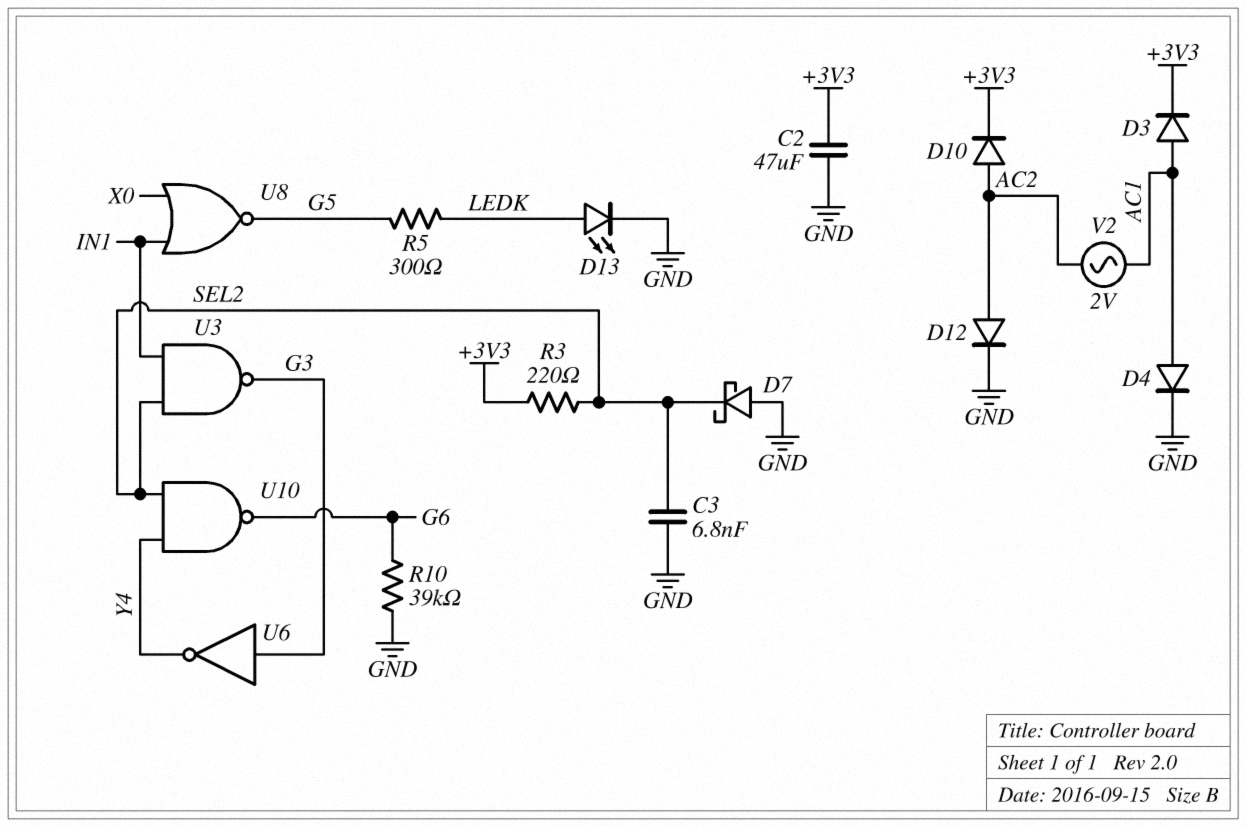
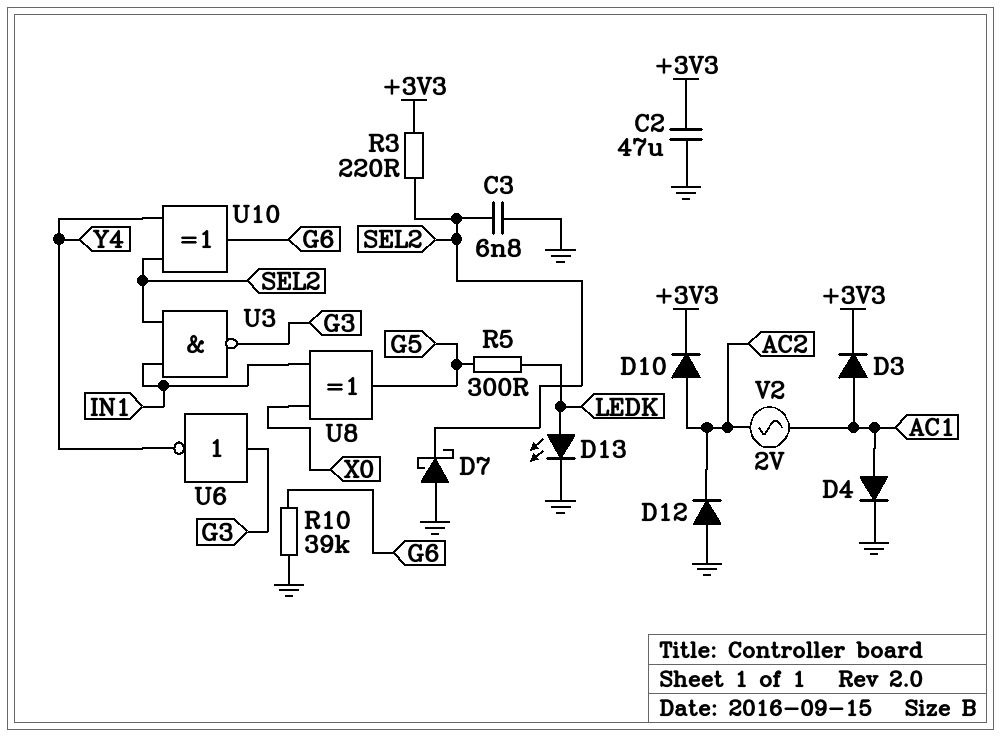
D12: diode (A AC2, K GND) -> diode (A GND, K AC2)
U8: NOR (in IN1, in X0, out G5) -> XOR (in IN1, in X0, out G5)
U10: NAND (in SEL2, in Y4, out G6) -> XOR (in SEL2, in Y4, out G6)

